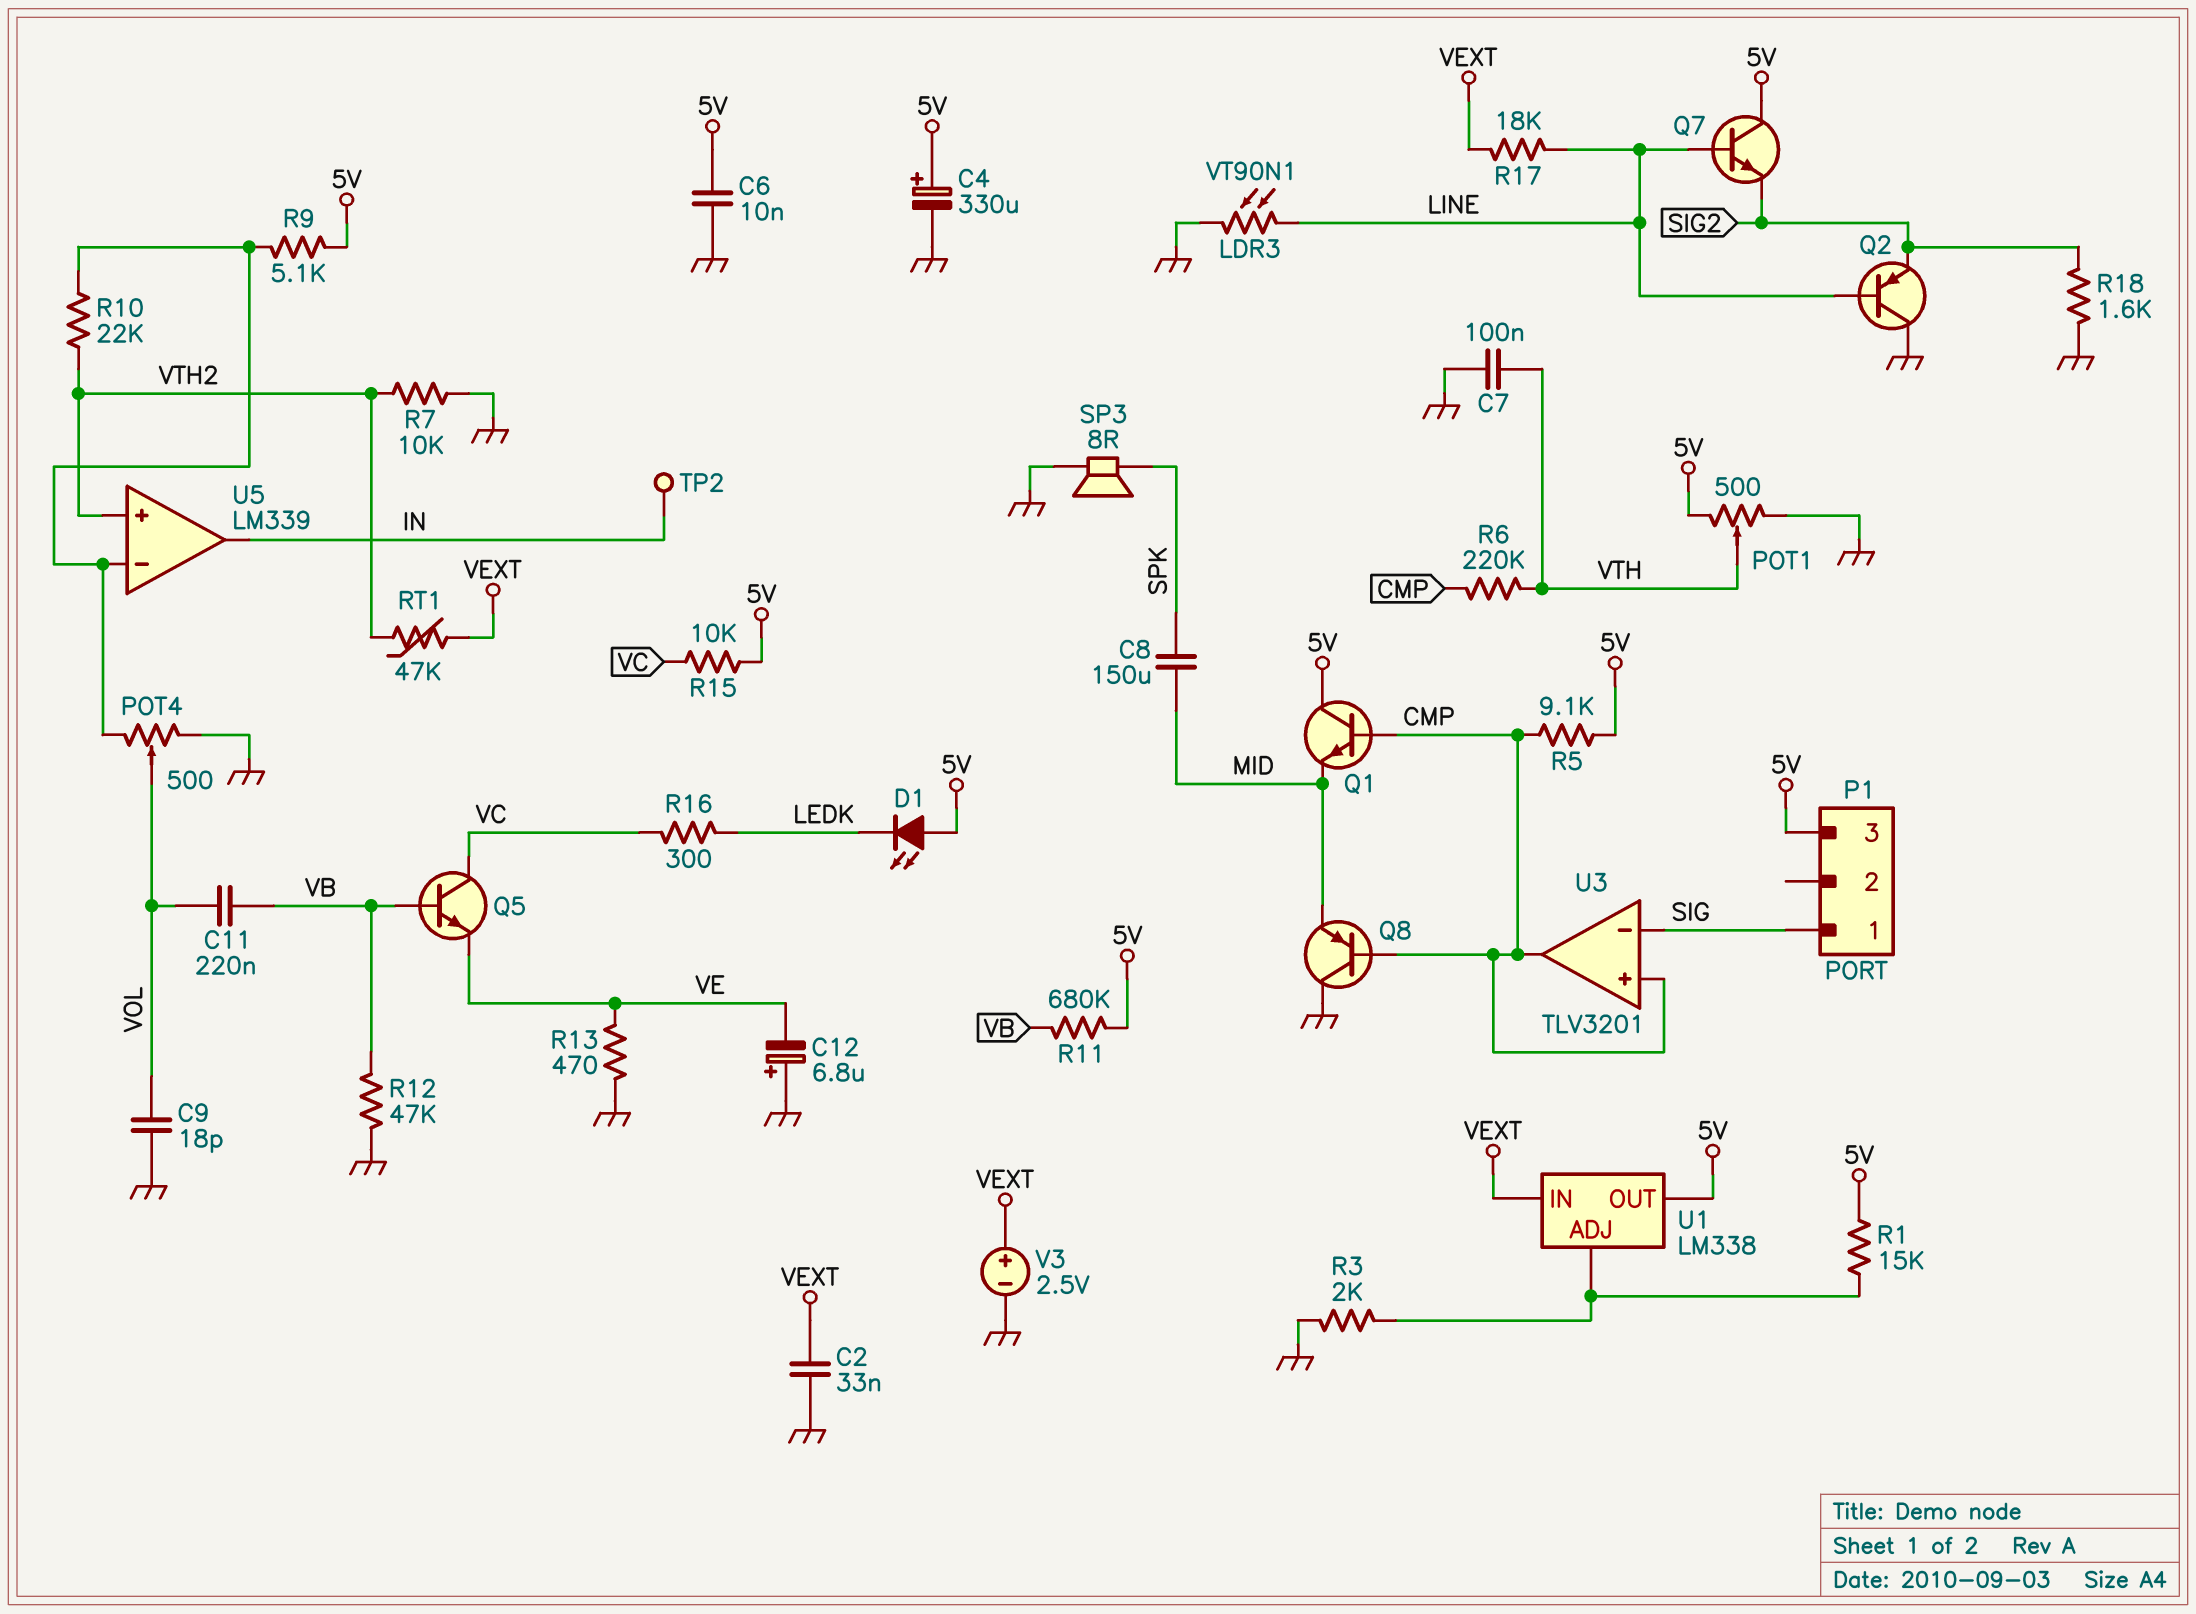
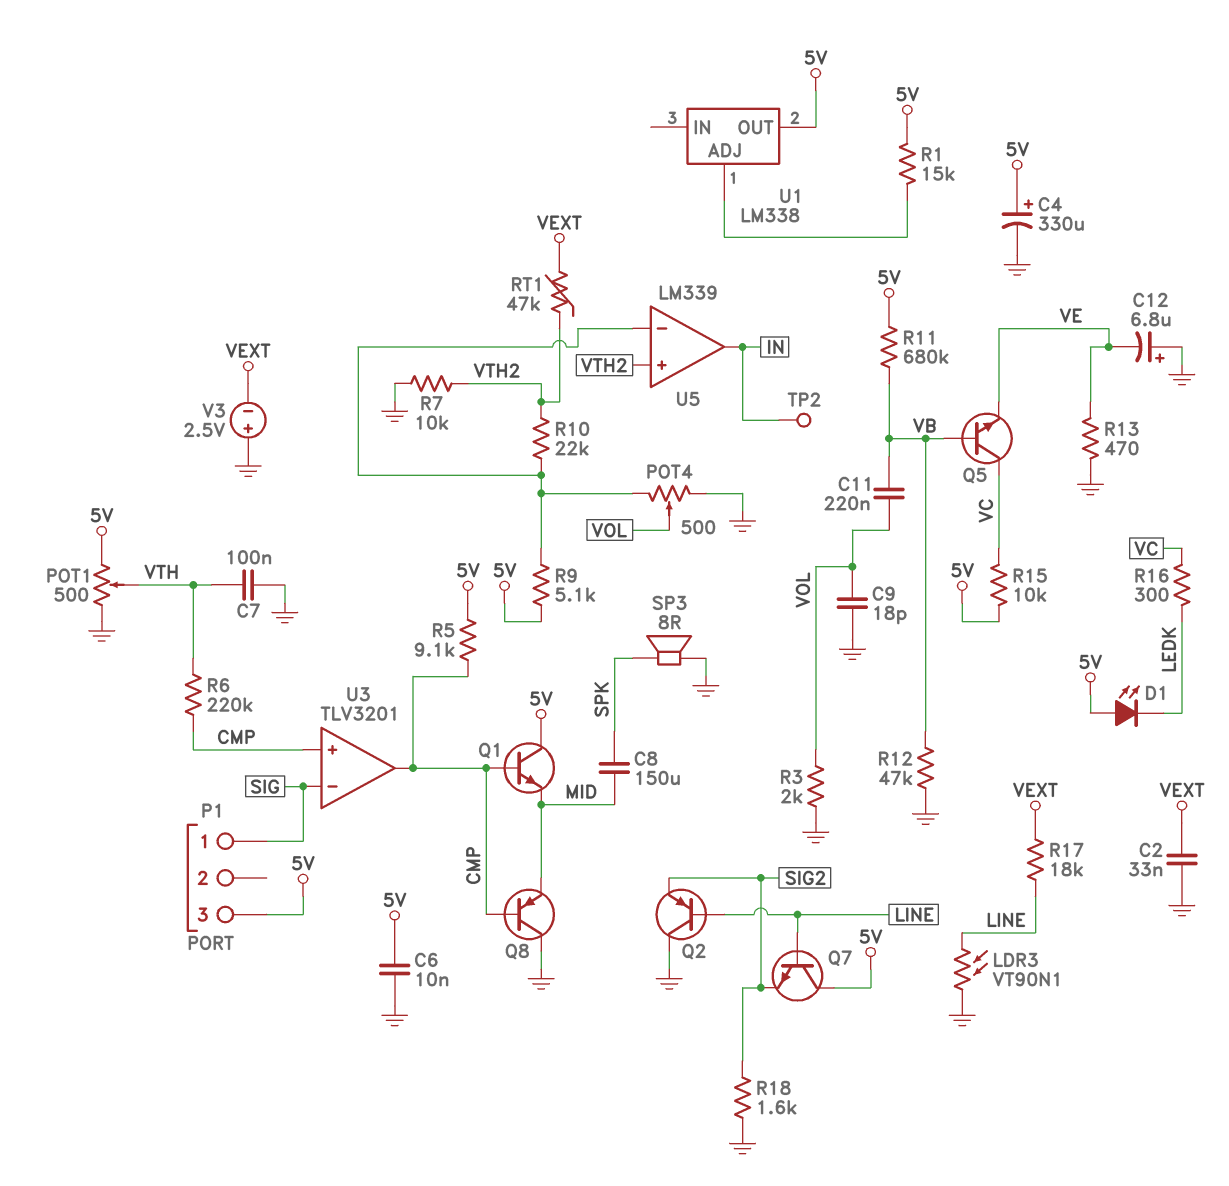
R3: 2k (GND, U1/ADJ) -> 2k (GND, VOL)
U1 pin IN: VEXT -> none
V3: 2.5V (plus VEXT, minus GND) -> 2.5V (plus GND, minus VEXT)

